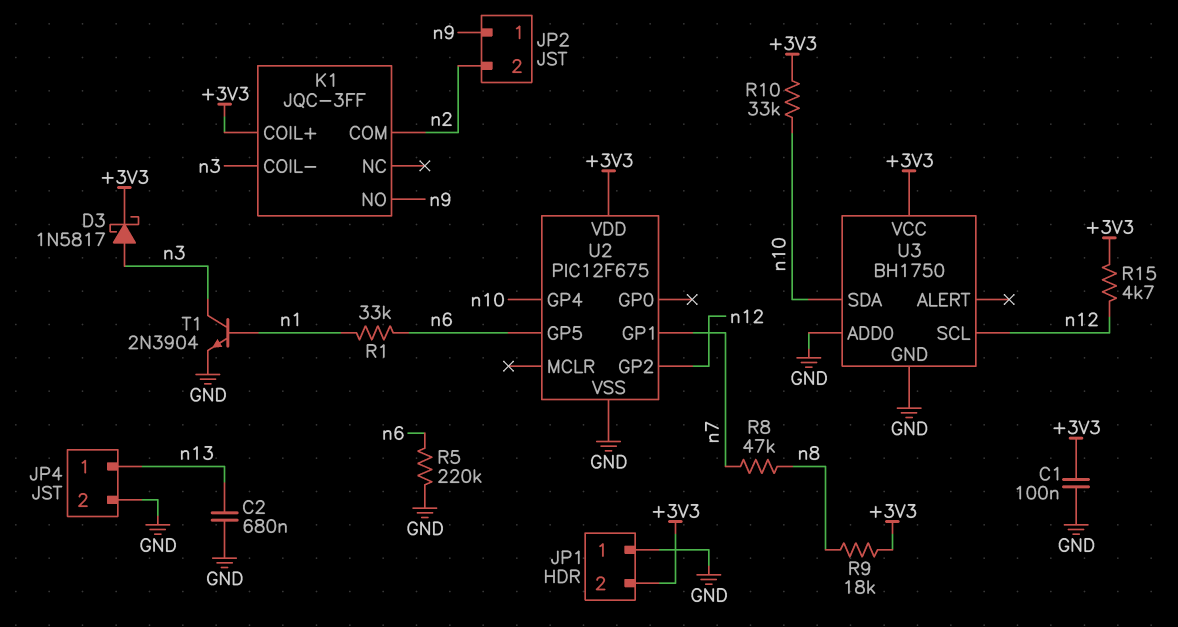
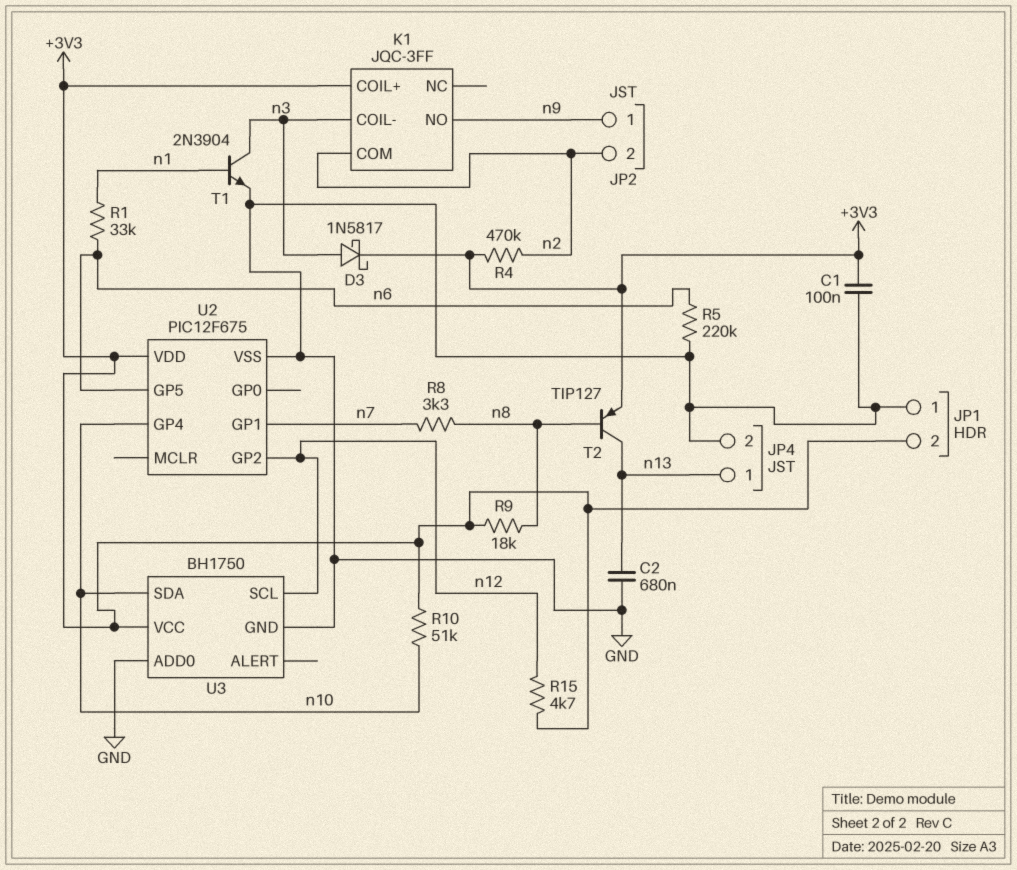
R4: none -> 470k (+3V3, n2)
R8: 47k (n7, n8) -> 3.3k (n7, n8)
R10: 33k (+3V3, n10) -> 51k (+3V3, n10)
T2: none -> PNP TIP127 (B n8, C n13, E +3V3)

